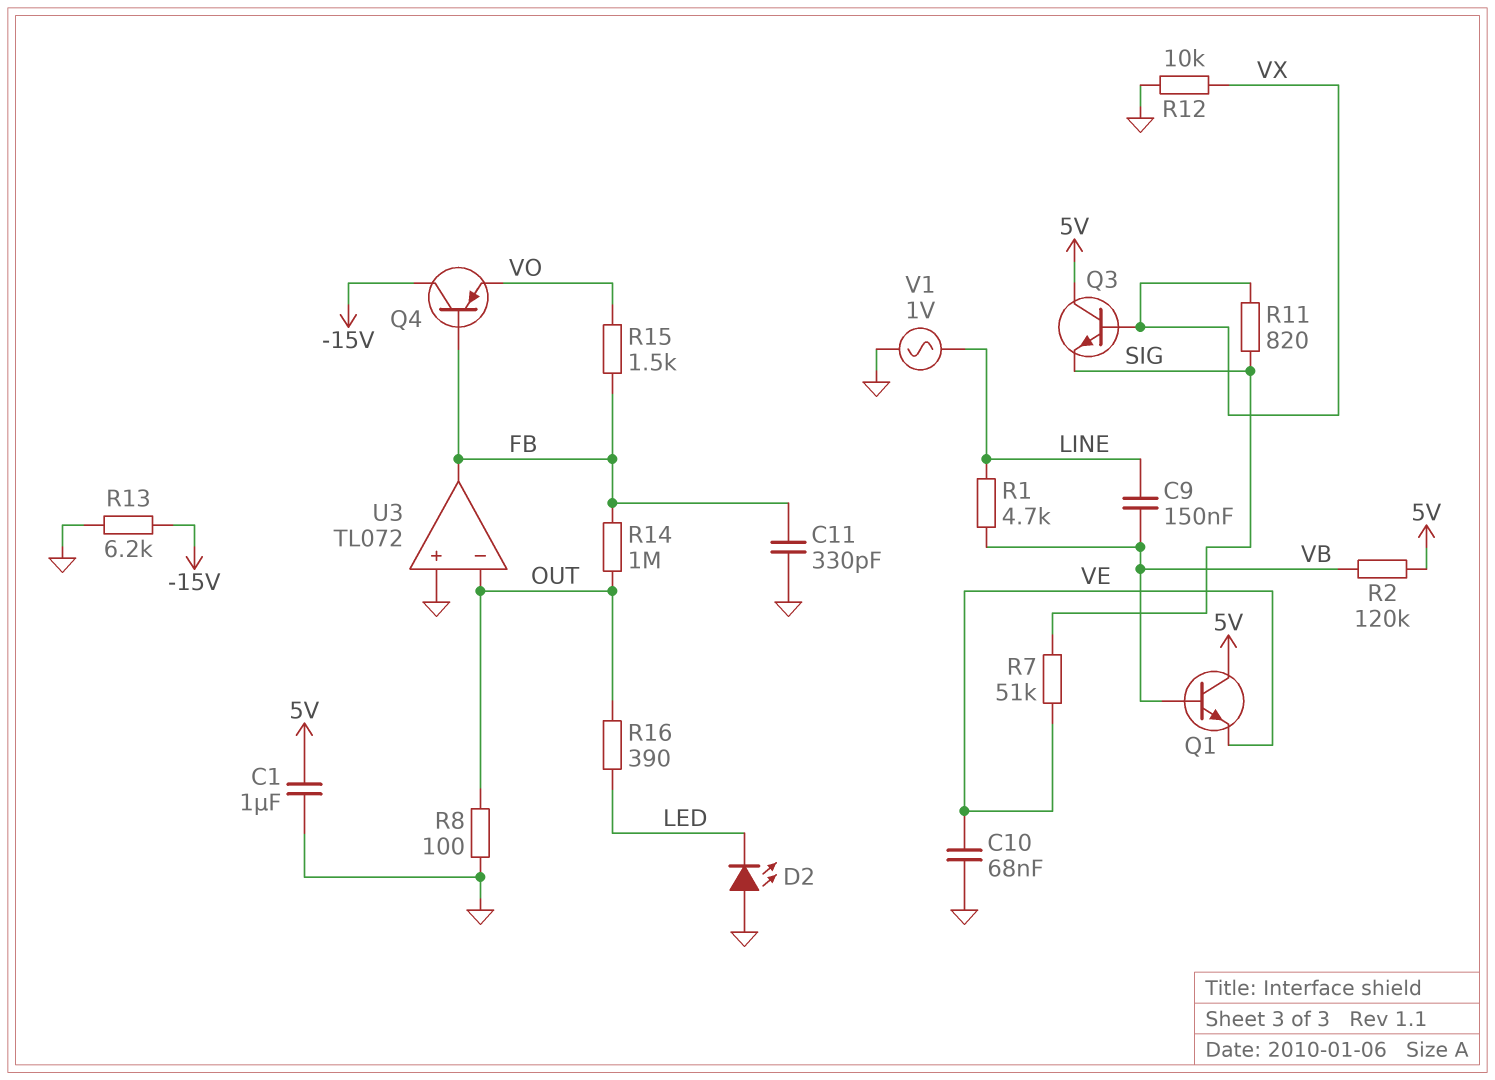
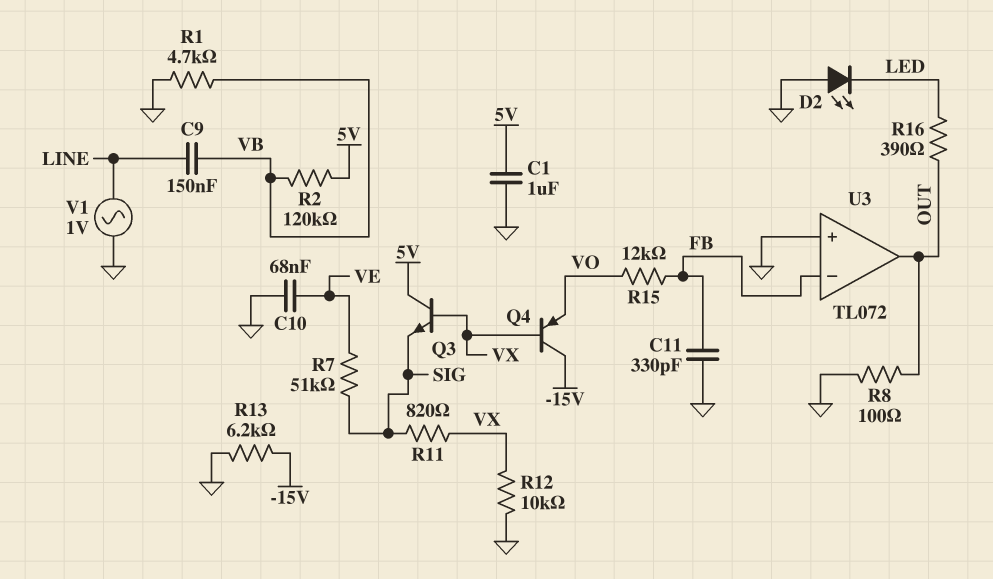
Q1: NPN (B VB, C 5V, E VE) -> none
Q4: PNP (B FB, C -15V, E VO) -> PNP (B VX, C -15V, E VO)
R1: 4.7k (LINE, VB) -> 4.7k (GND, VB)
R14: 1M (FB, OUT) -> none
R15: 1.5k (FB, VO) -> 12k (FB, VO)
U3 pin in-: OUT -> FB
U3 pin out: FB -> OUT

